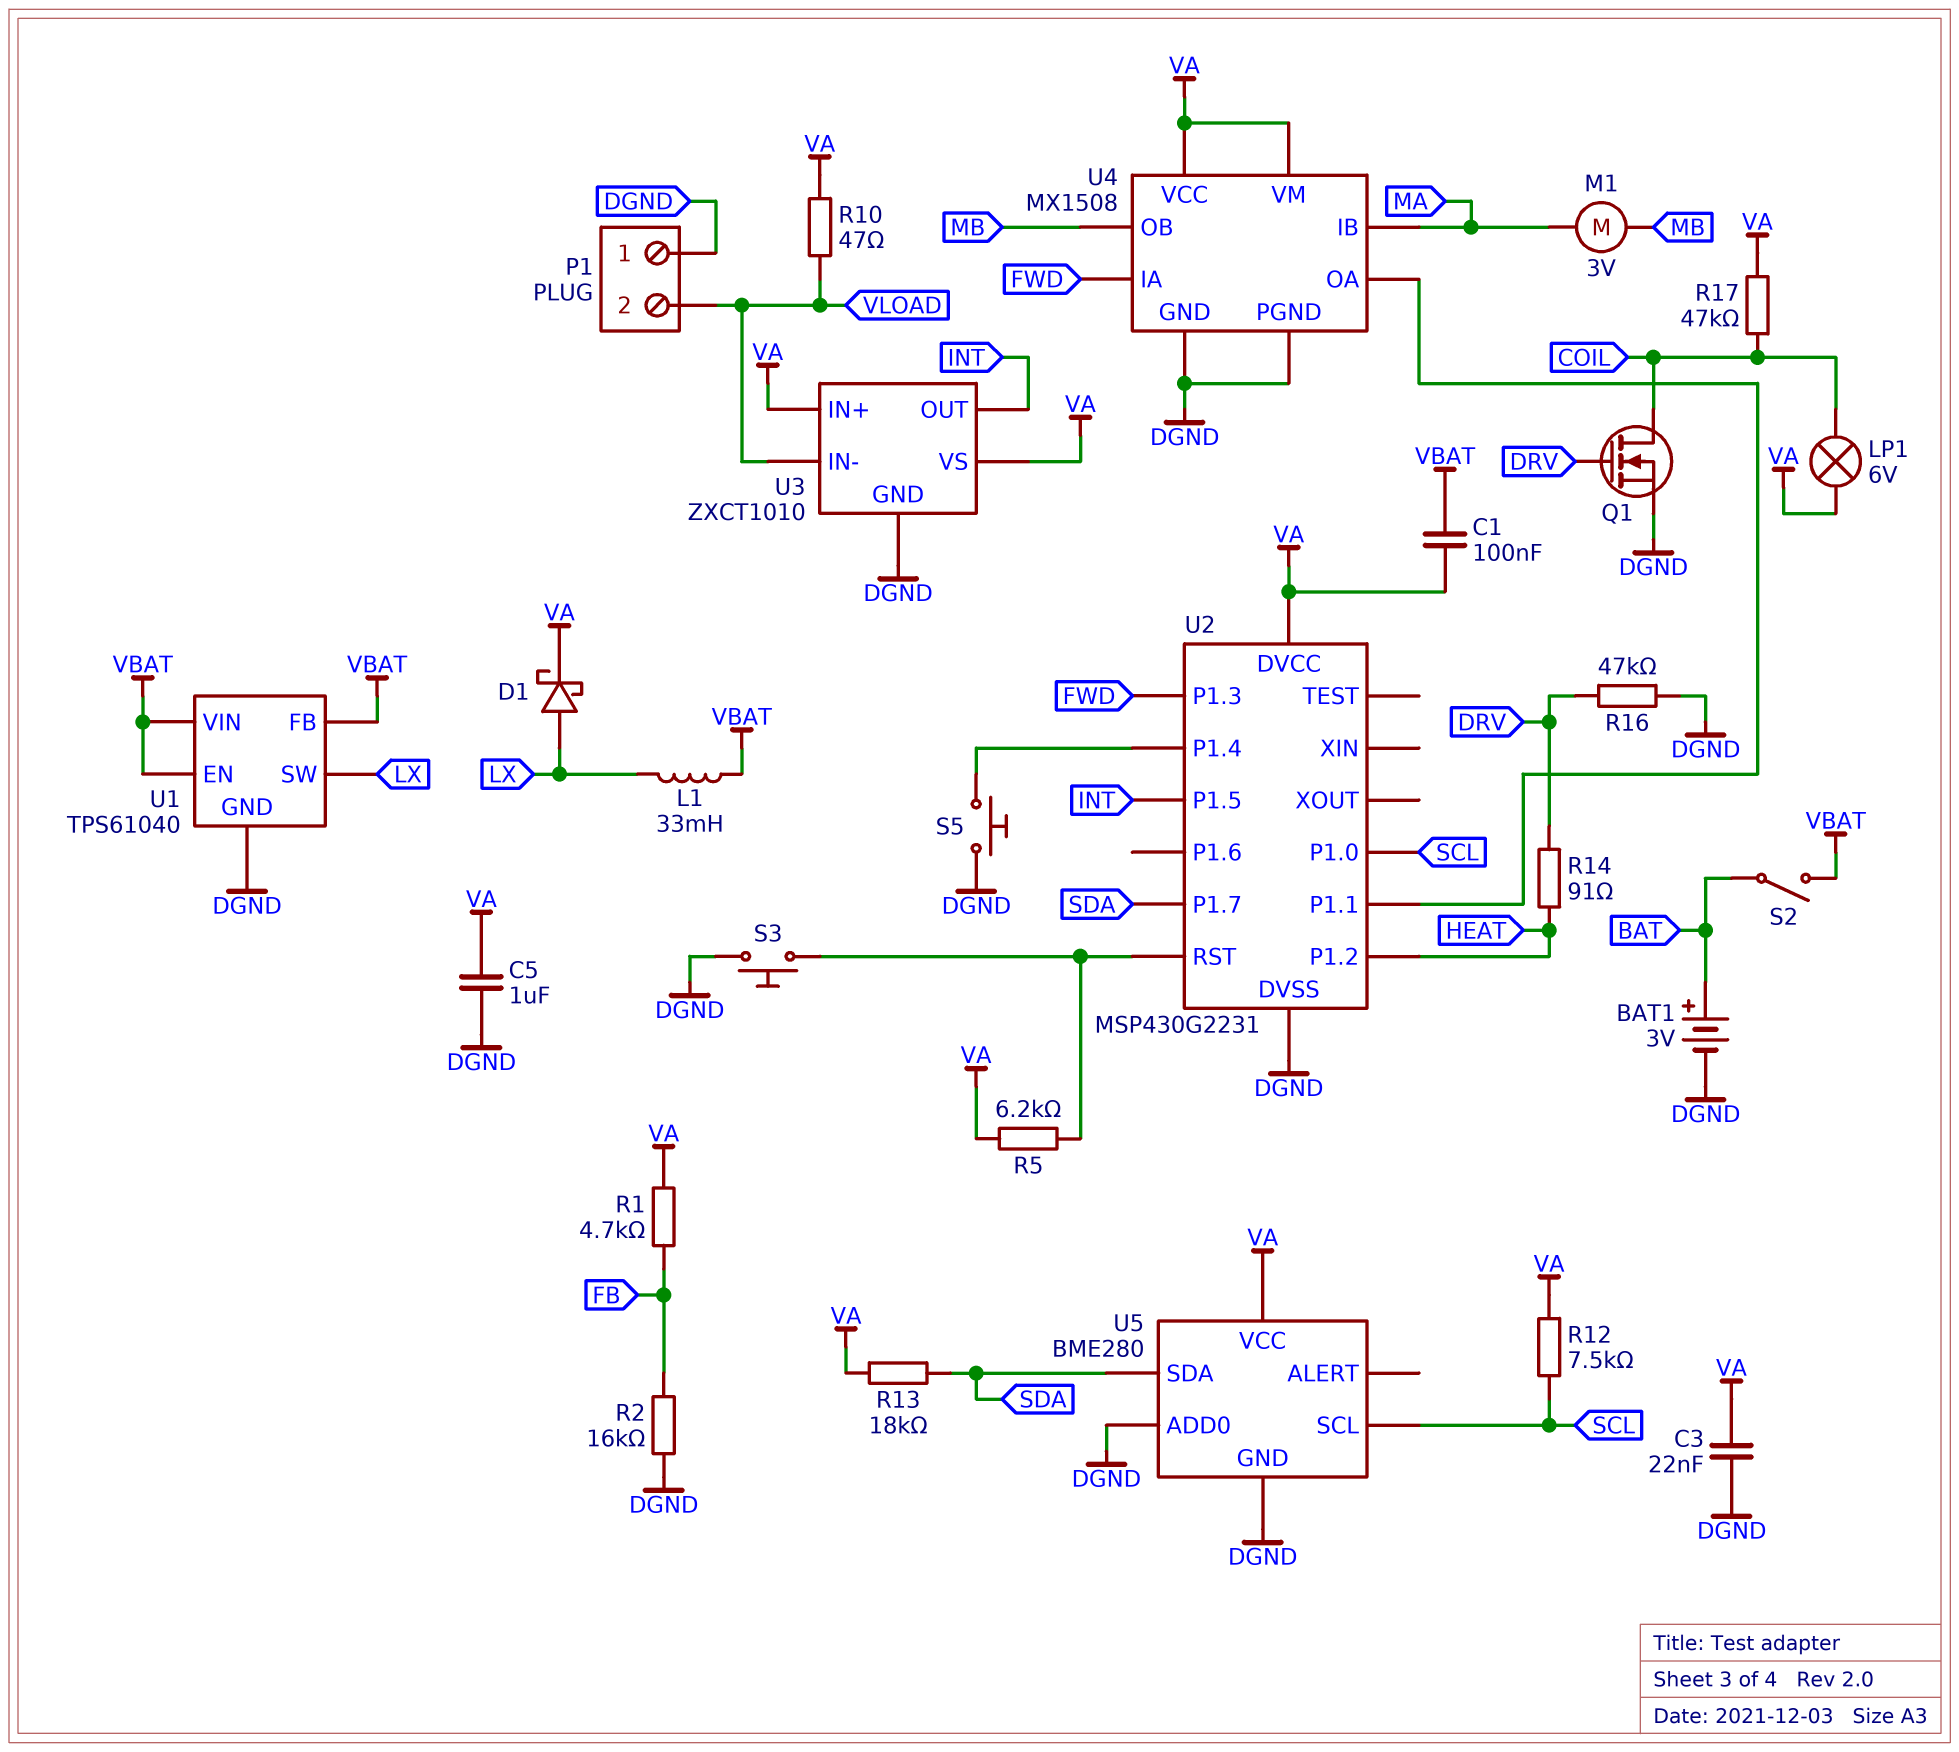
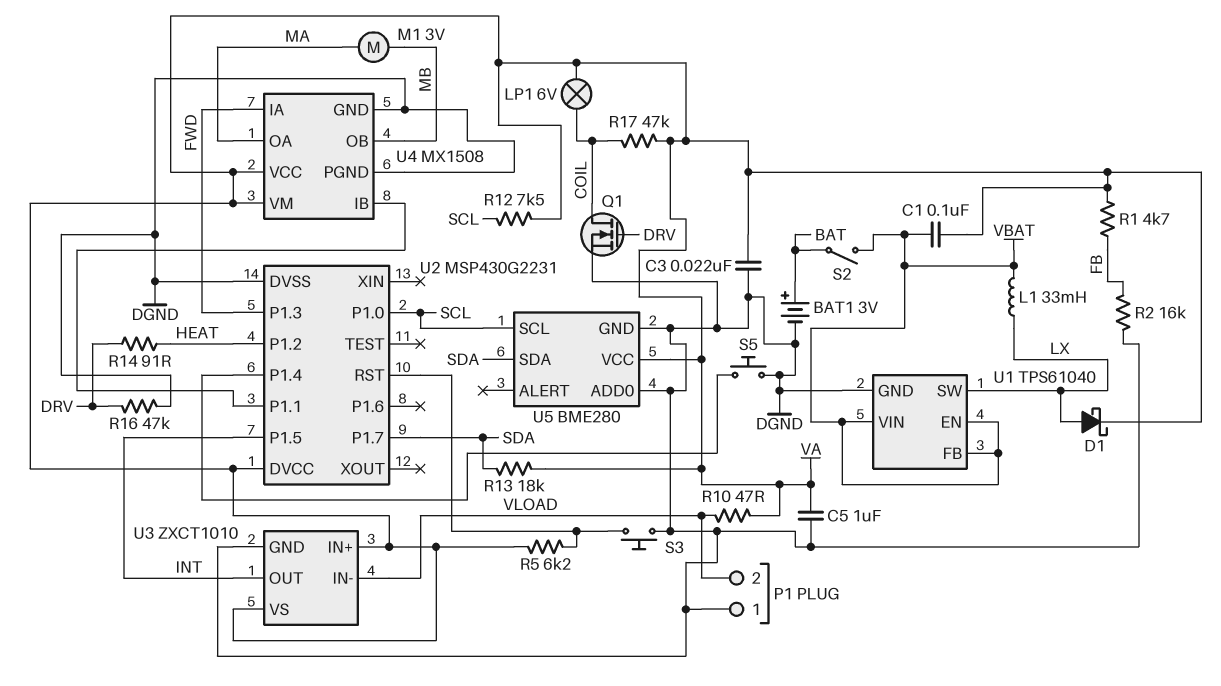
U4 pin IB: MA -> U2/P1.1
U4 pin OA: U2/P1.1 -> MA

